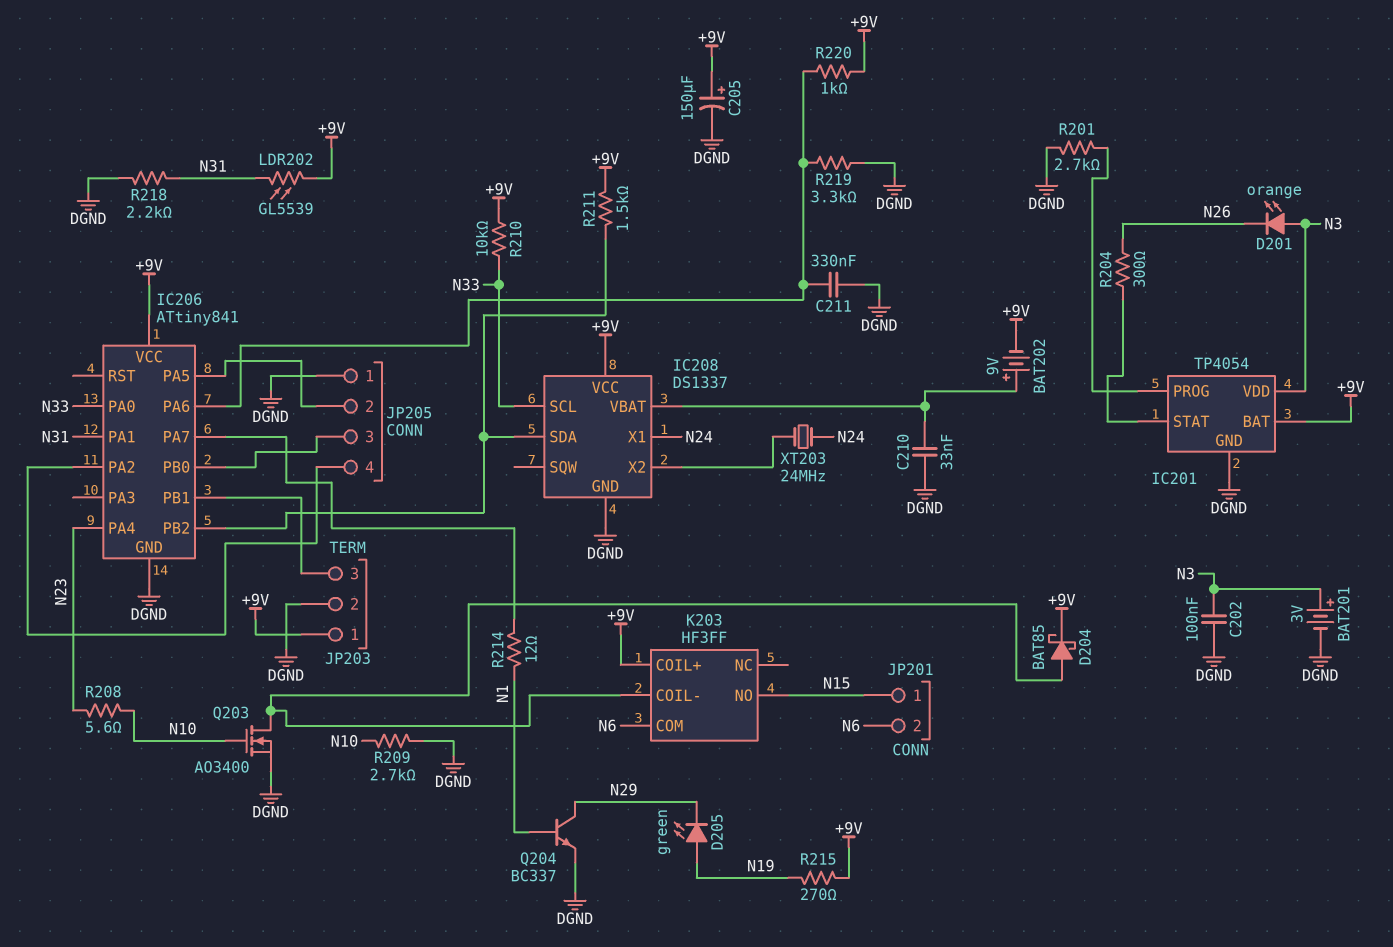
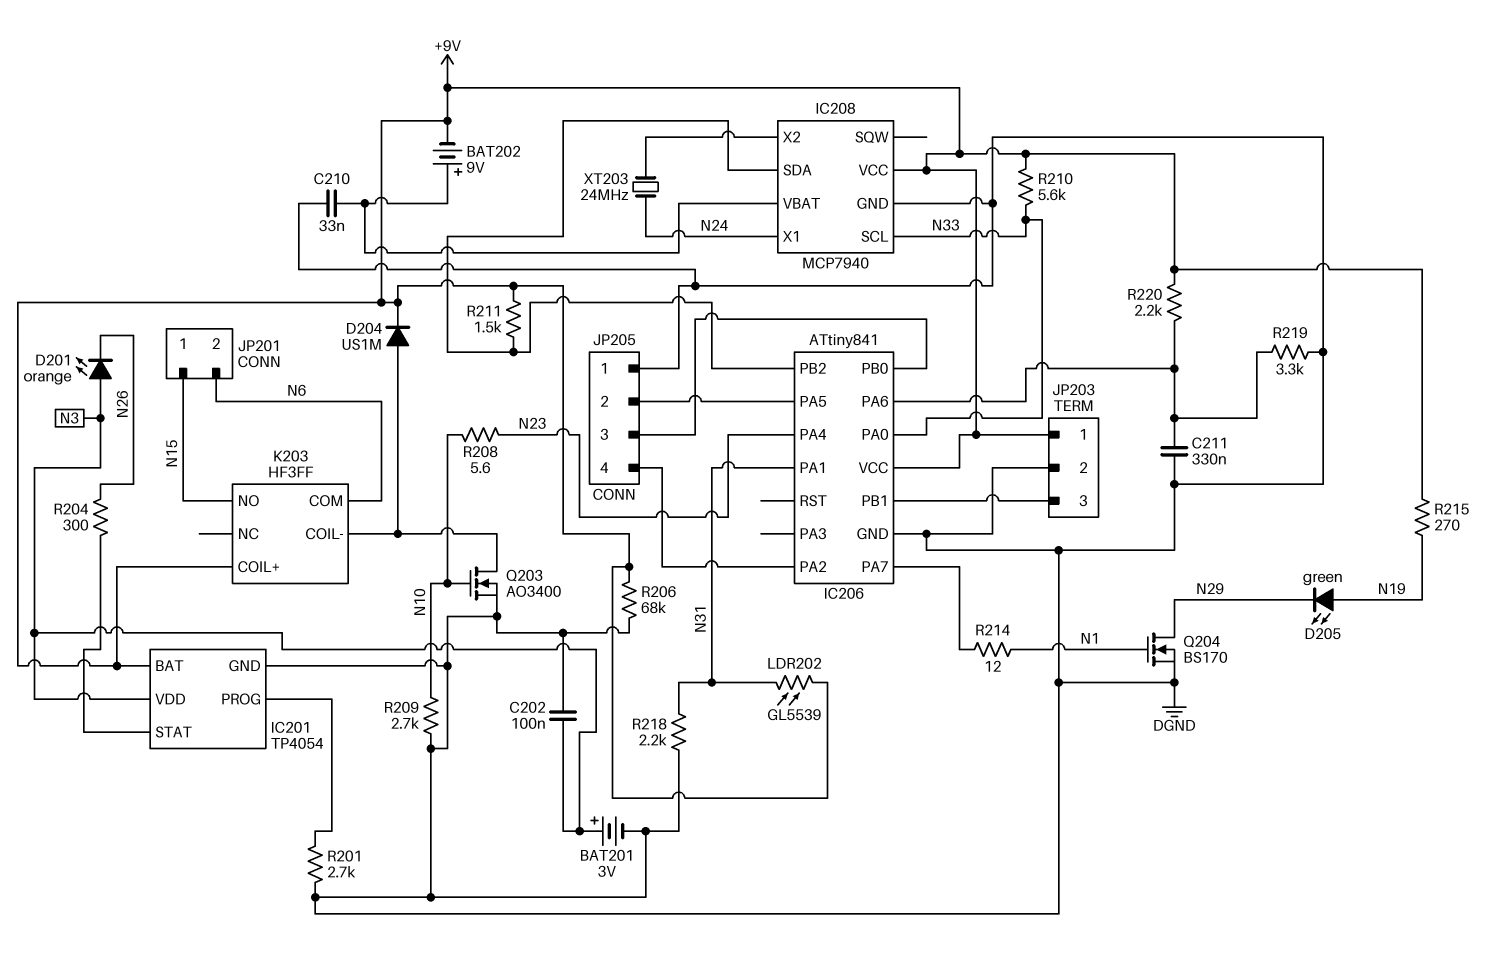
C205: 150uF (plus +9V, minus DGND) -> none
D204: schottky BAT85 (A K203/COIL-, K +9V) -> diode US1M (A K203/COIL-, K +9V)
IC208: DS1337 -> MCP7940
Q204: NPN BC337 (B N1, C N29, E DGND) -> NMOS BS170 (G N1, D N29, S DGND)
R206: none -> 68k (+9V, DGND)
R210: 10k (+9V, N33) -> 5.6k (+9V, N33)
R220: 1k (+9V, IC206/PA6) -> 2.2k (+9V, IC206/PA6)

